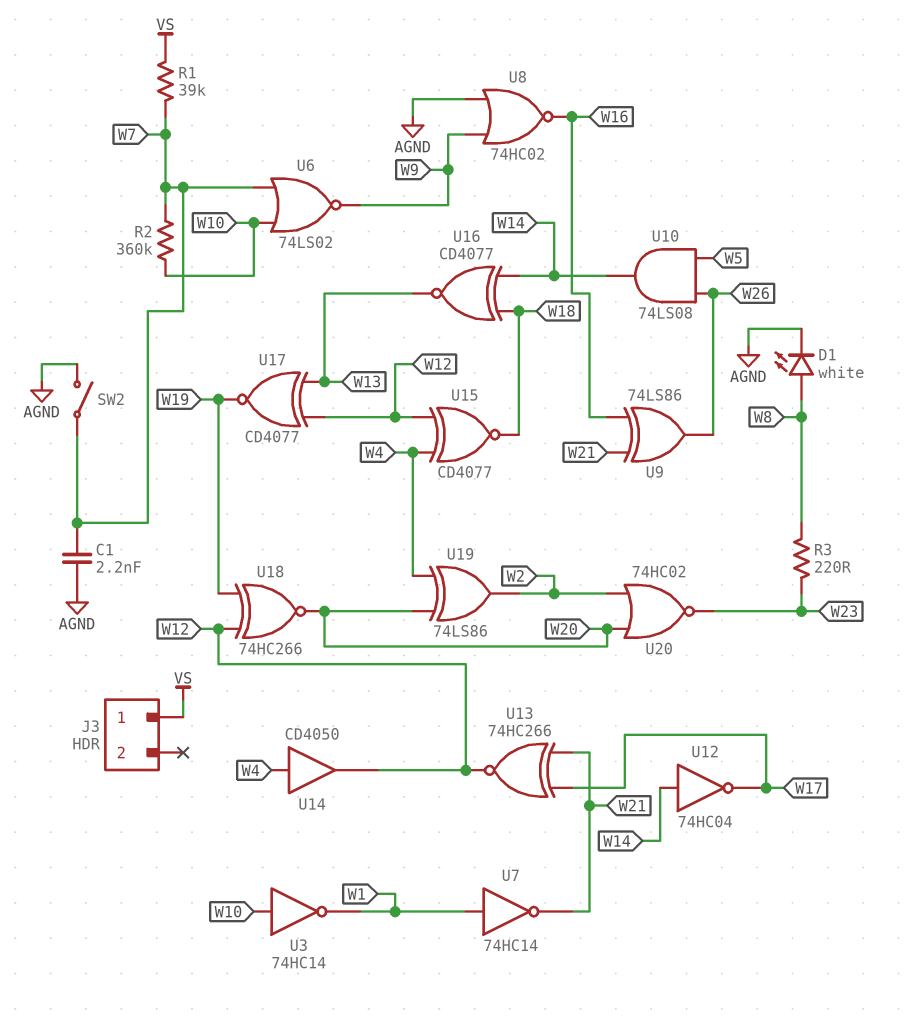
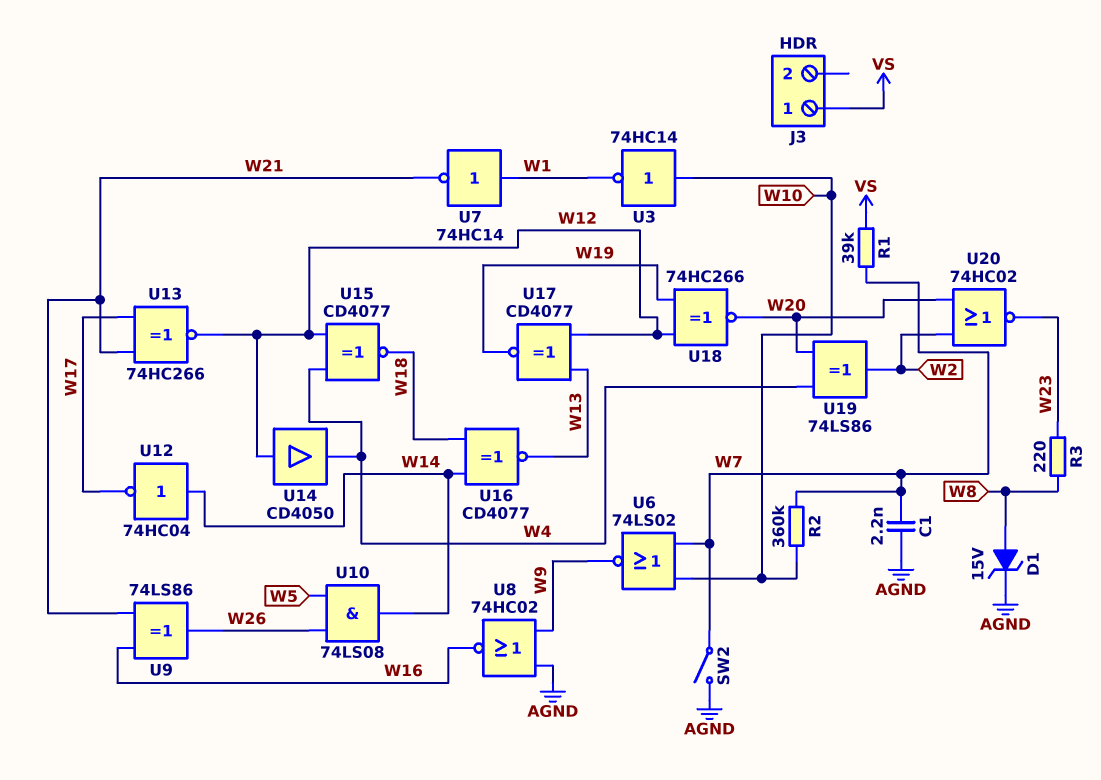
D1: LED white (A W8, K AGND) -> zener 15V (A W8, K AGND)
U14: buffer CD4050 (in W4, out W12) -> buffer CD4050 (in W12, out W4)

